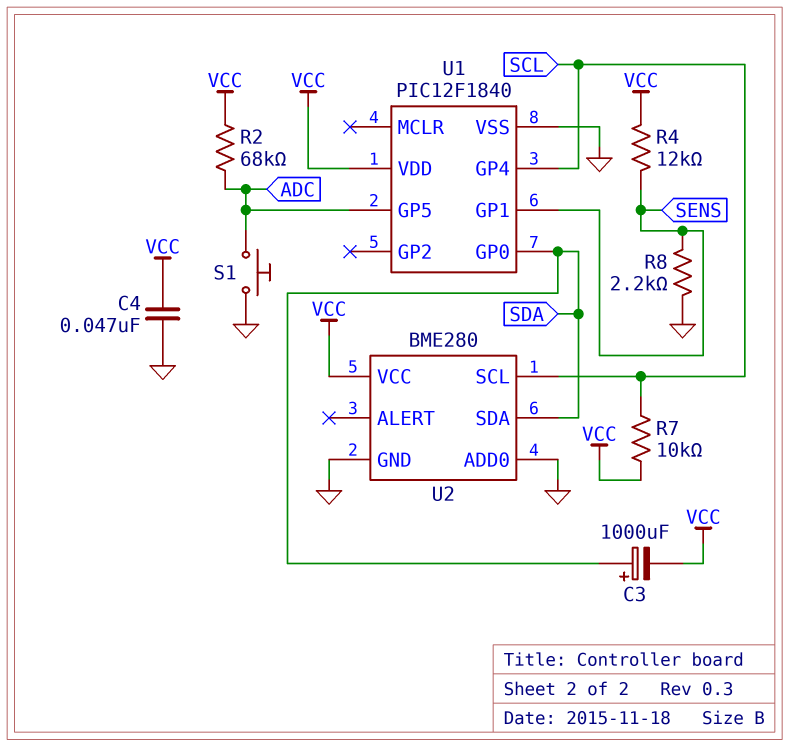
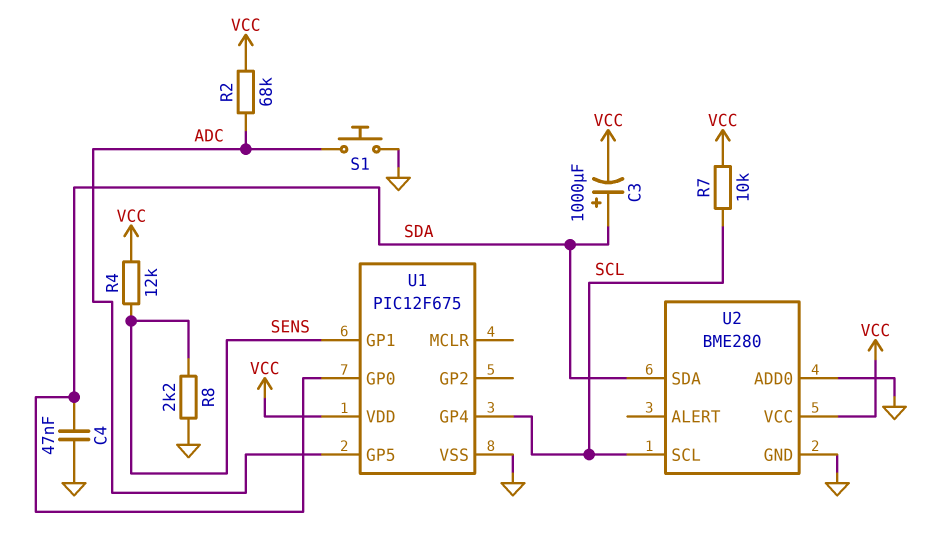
C4: 47nF (GND, VCC) -> 47nF (GND, SDA)
U1: PIC12F1840 -> PIC12F675

